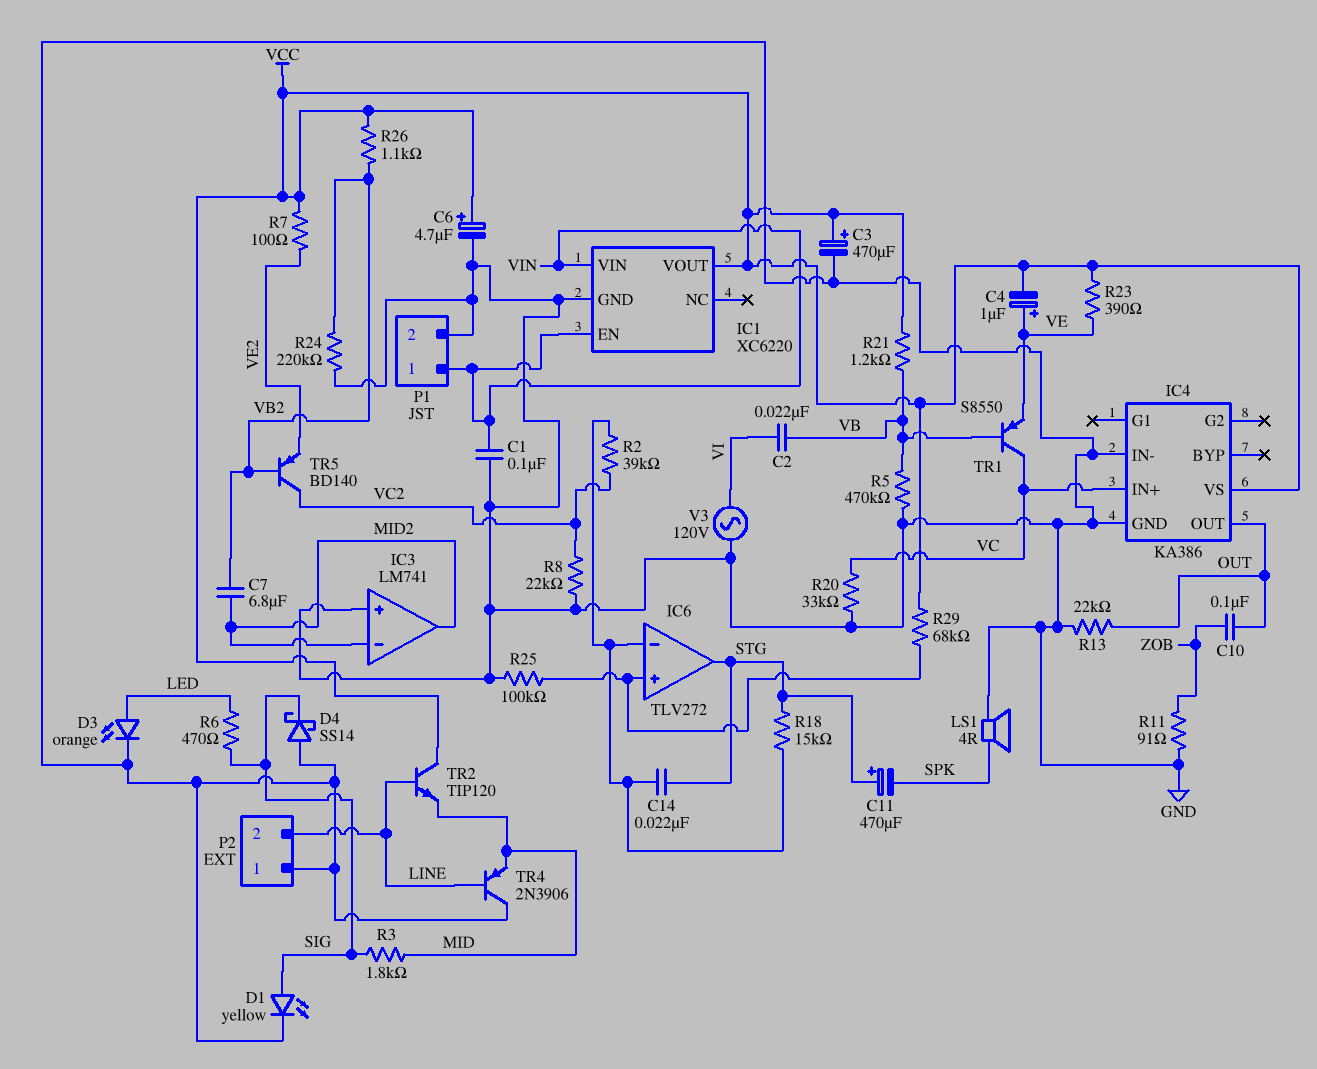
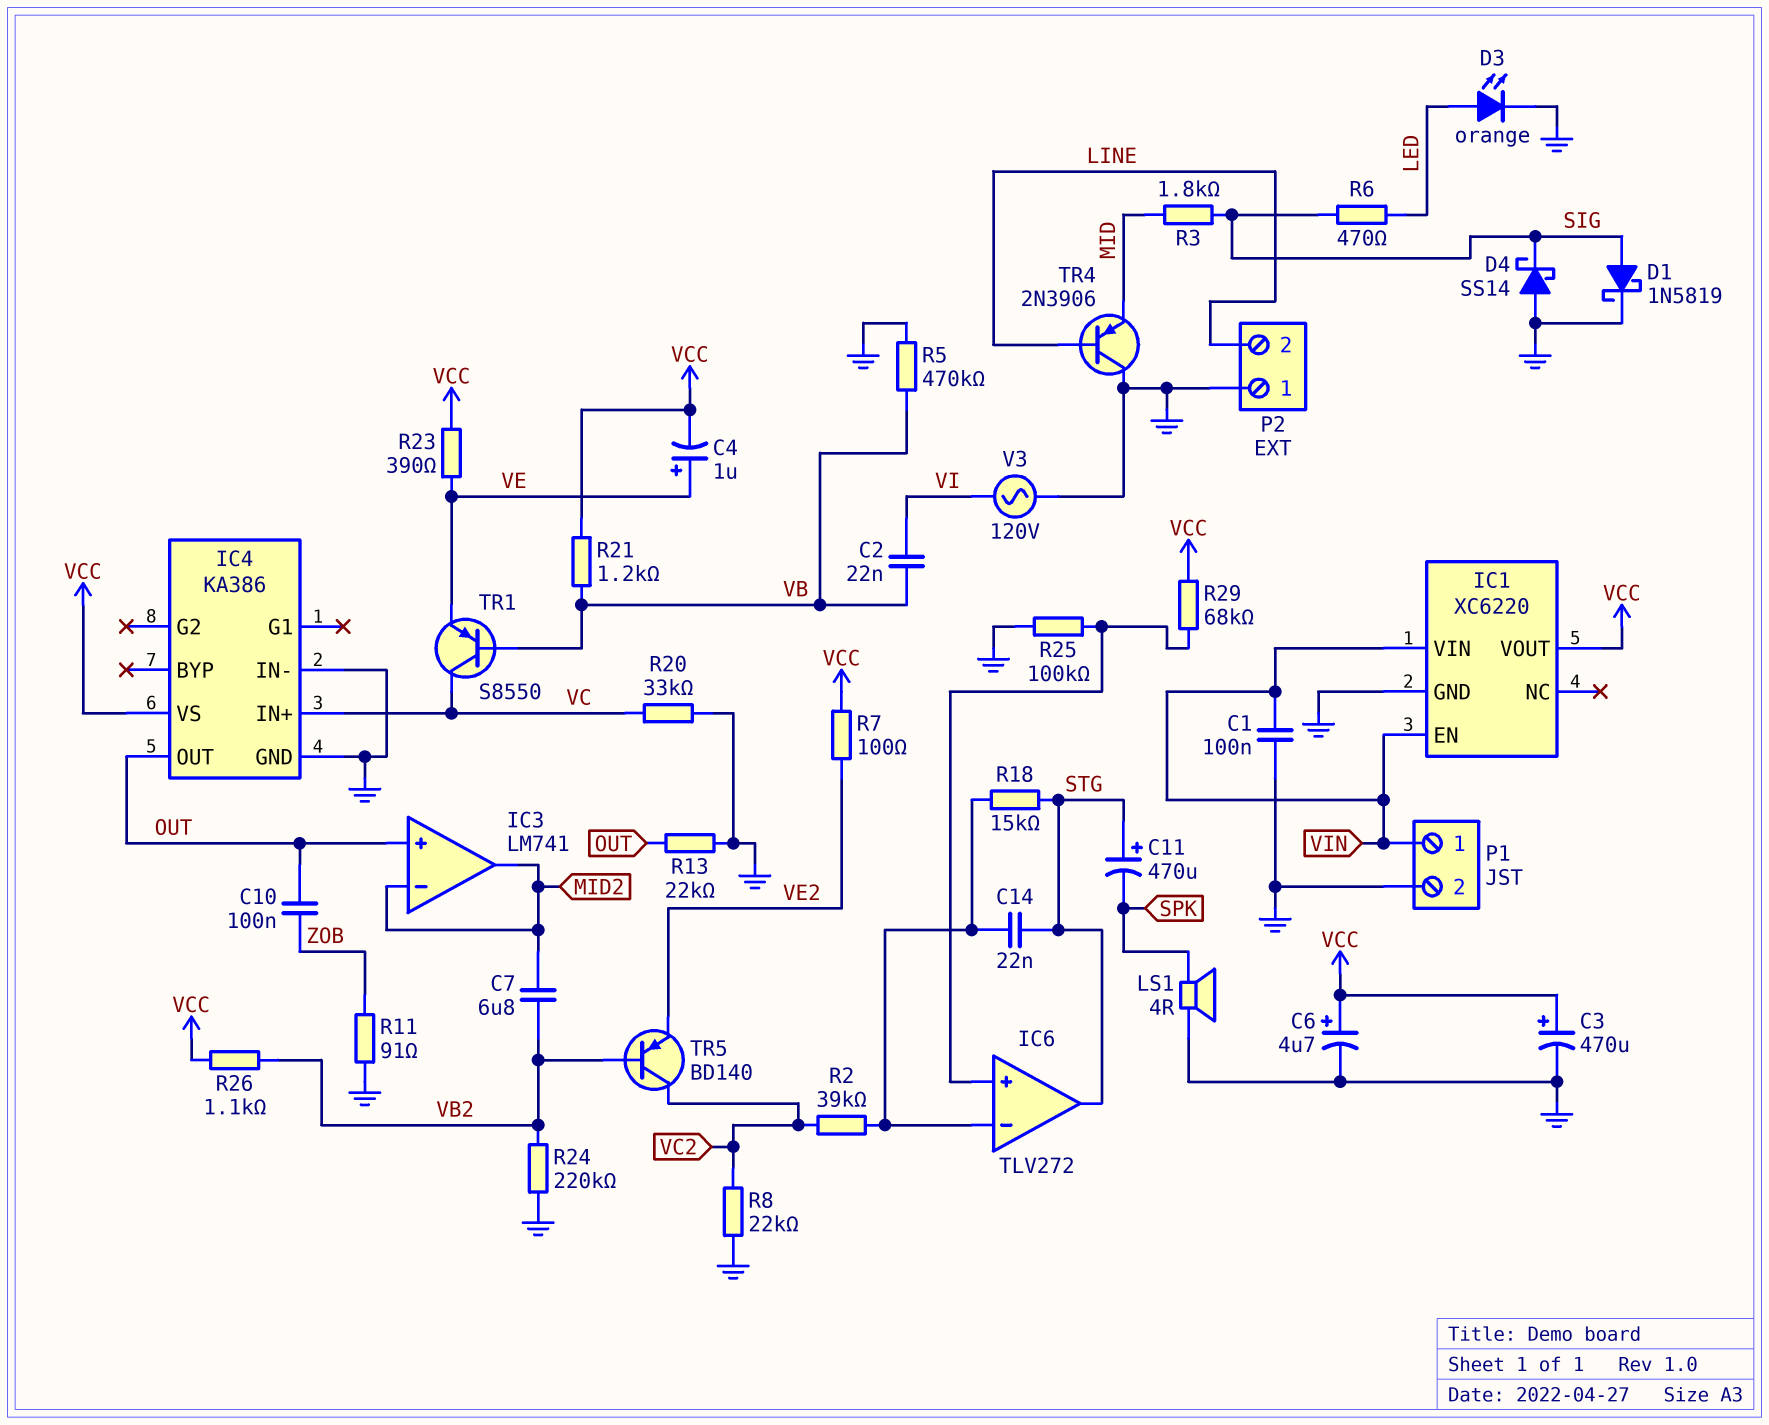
D1: LED yellow (A SIG, K GND) -> schottky 1N5819 (A SIG, K GND)
IC3 pin in+: GND -> OUT
TR2: NPN TIP120 (B LINE, C VCC, E MID) -> none

